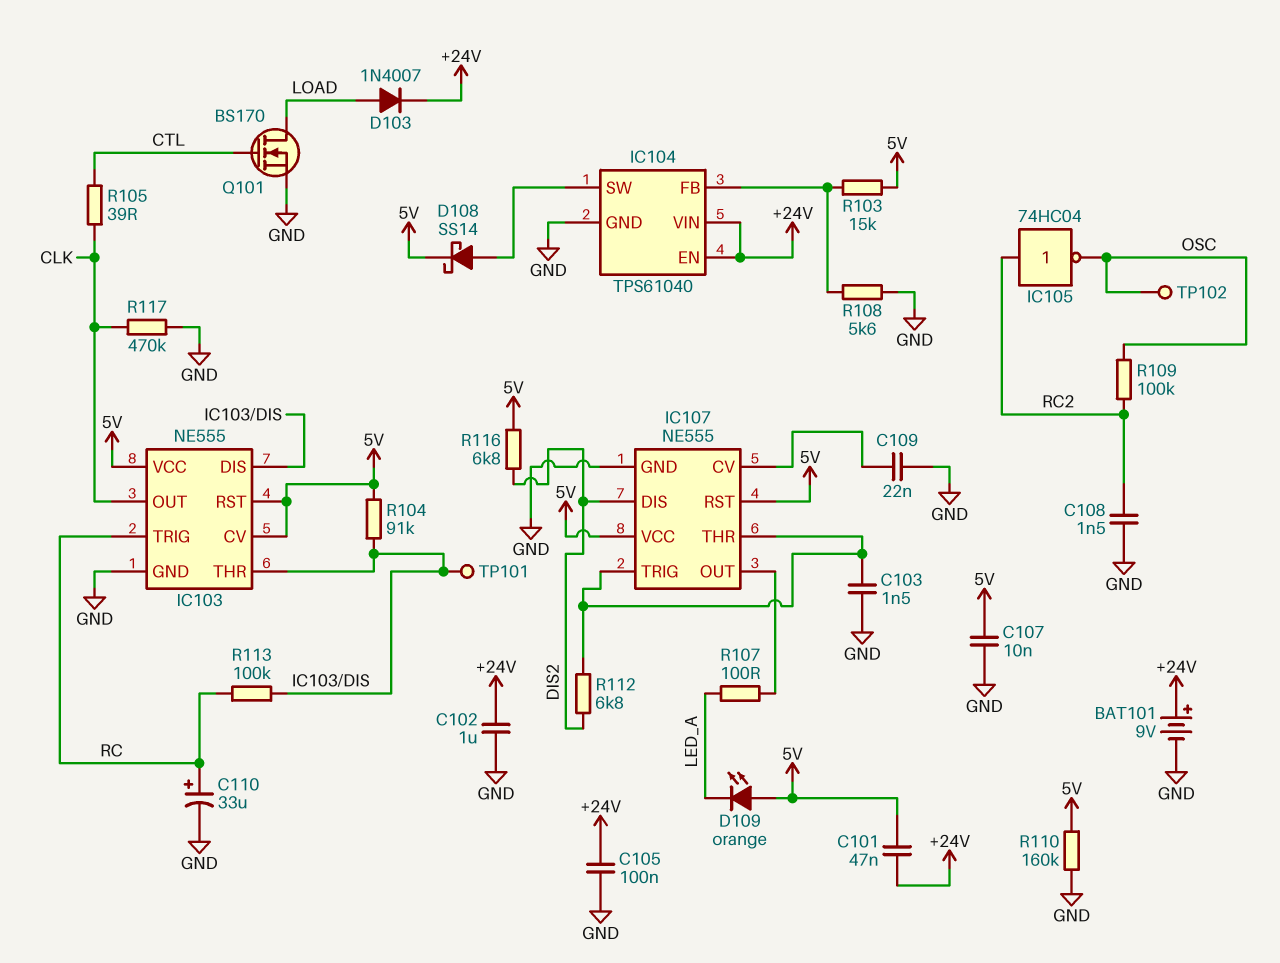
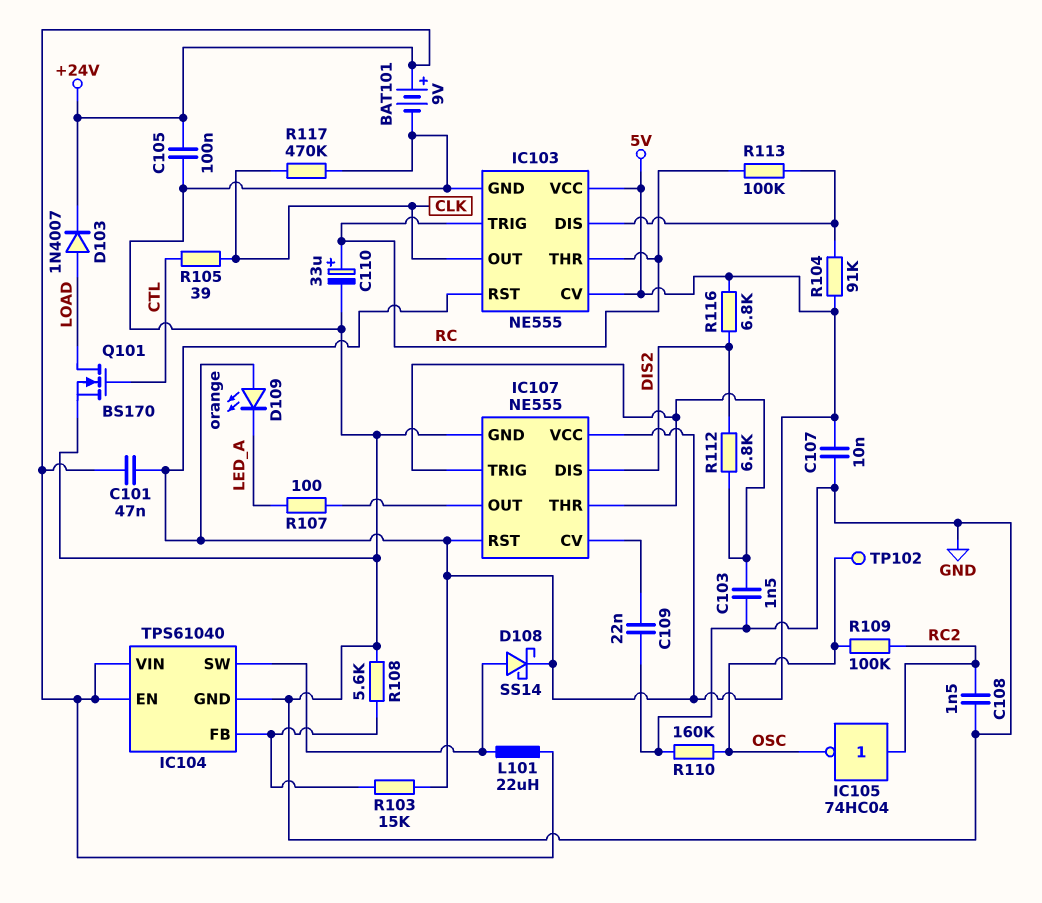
C102: 1uF (+24V, GND) -> none
IC103 pin THR: IC103/DIS -> RC
L101: none -> 22uH (+24V, IC104/SW)
R110: 160k (5V, GND) -> 160k (GND, OSC)
TP101: test point (IC103/DIS) -> none

